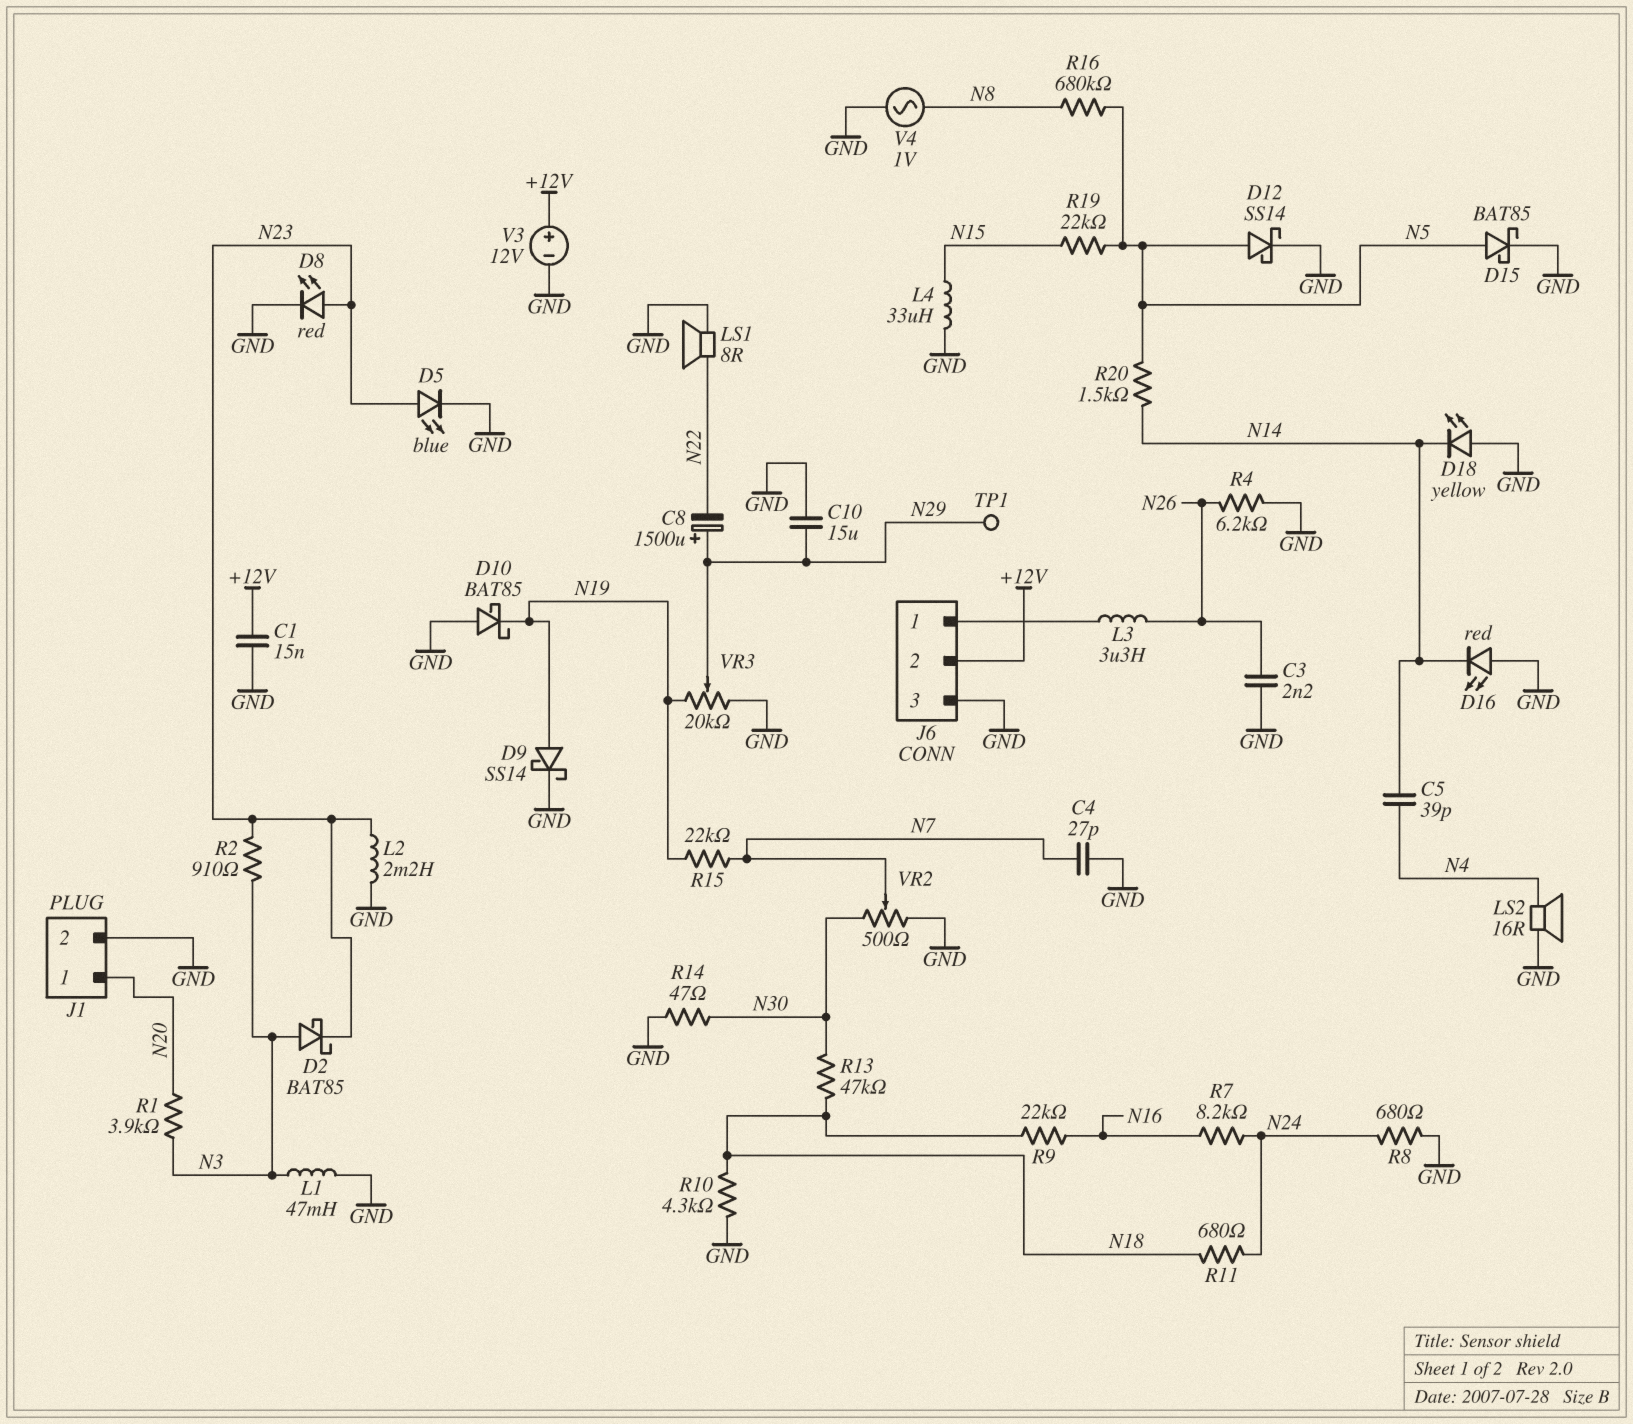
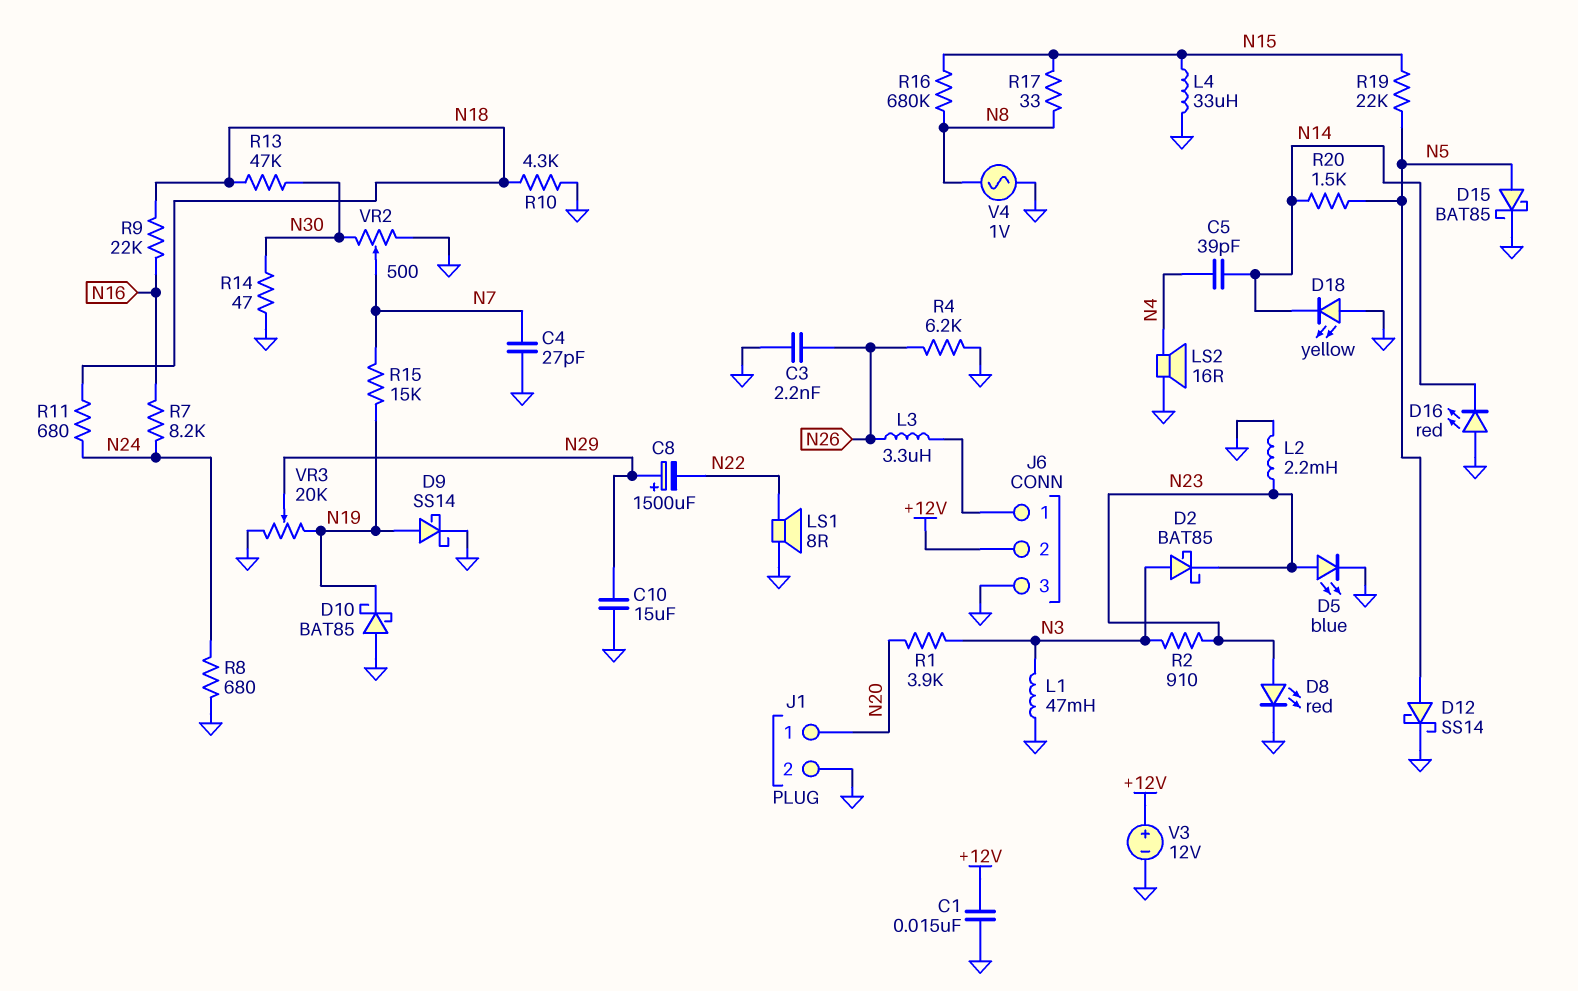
R15: 22k (N7, N19) -> 15k (N7, N19)
R16: 680k (N5, N8) -> 680k (N8, N15)
R17: none -> 33 (N8, N15)
TP1: test point (N29) -> none

